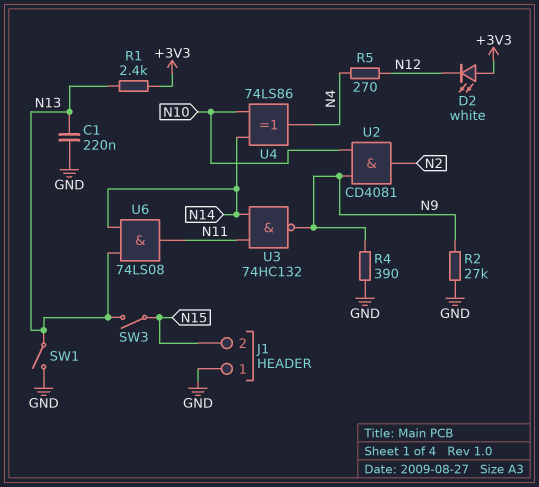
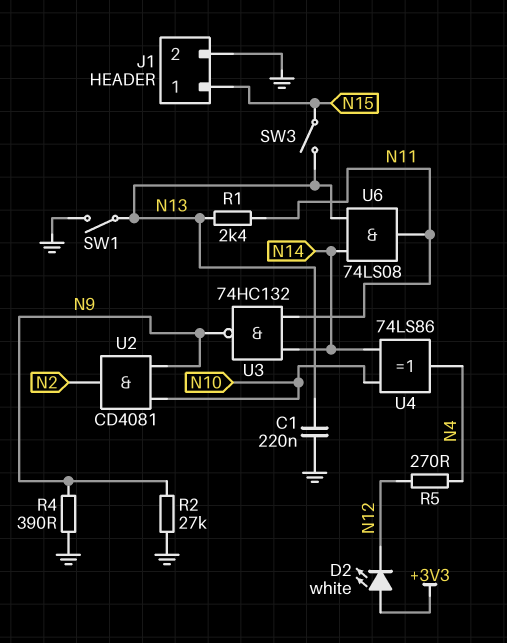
J1 pin 1: GND -> N15
J1 pin 2: N15 -> GND
R1: 2.4k (+3V3, N13) -> 2.4k (N11, N13)

